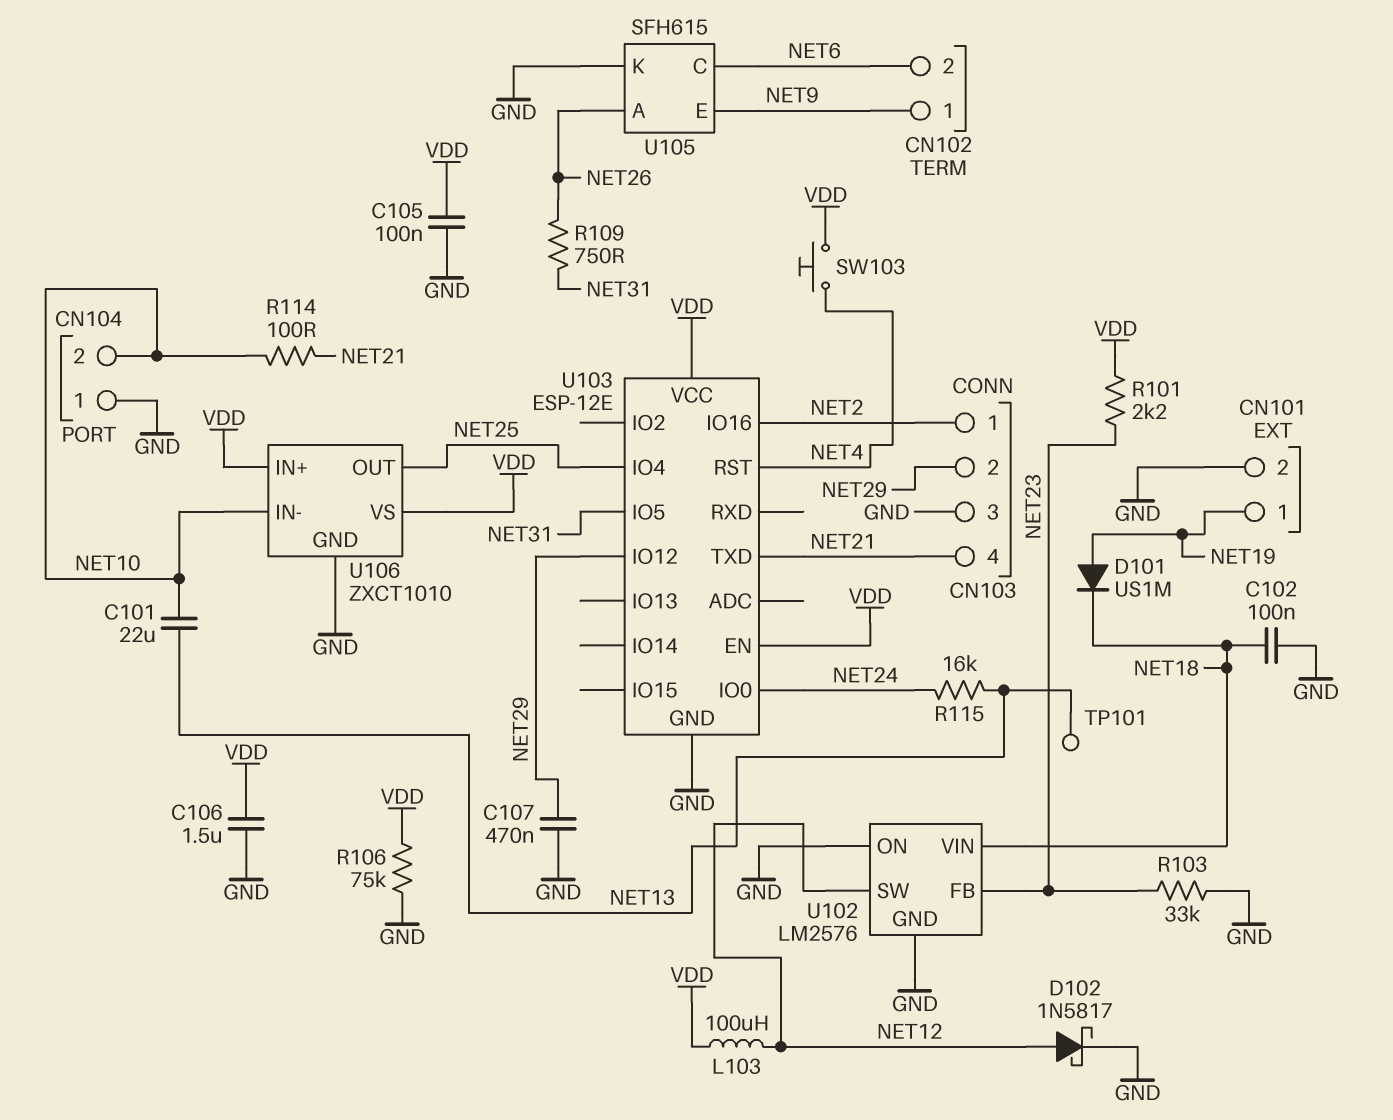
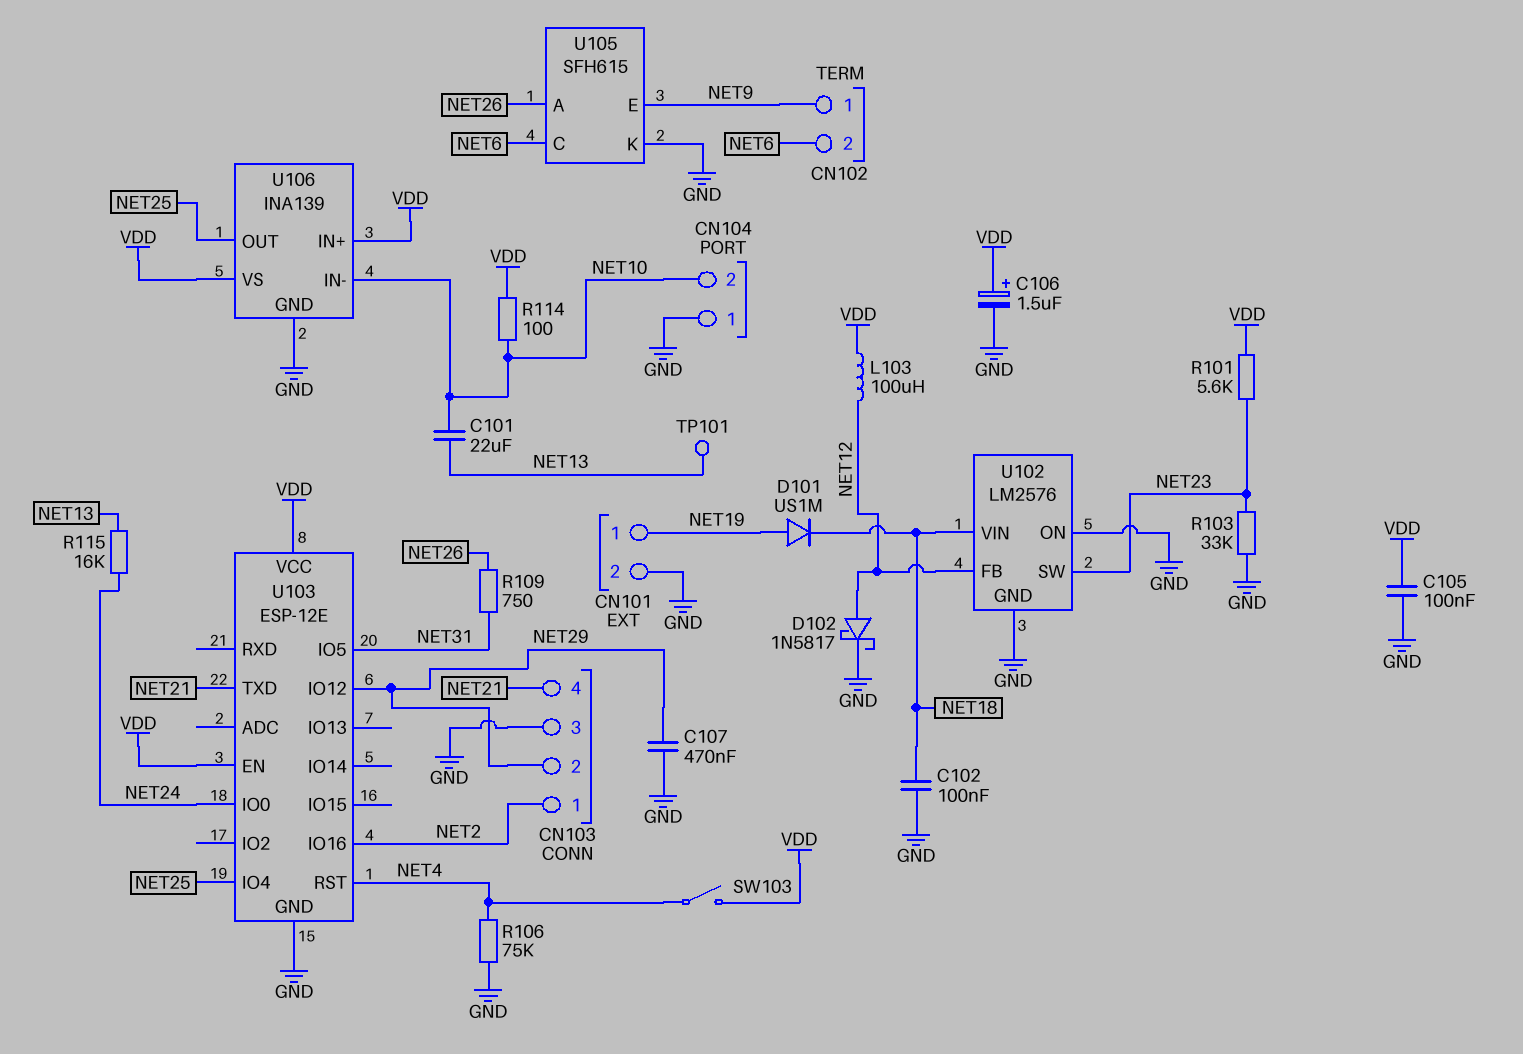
C106: 1.5uF (GND, VDD) -> 1.5uF (plus VDD, minus GND)
R101: 2.2k (NET23, VDD) -> 5.6k (NET23, VDD)
R106: 75k (GND, VDD) -> 75k (GND, NET4)
R114: 100 (NET10, NET21) -> 100 (NET10, VDD)
SW103: button (NET4, VDD) -> switch (NET4, VDD)
U102 pin FB: NET23 -> NET12
U102 pin SW: NET12 -> NET23
U106: ZXCT1010 -> INA139

